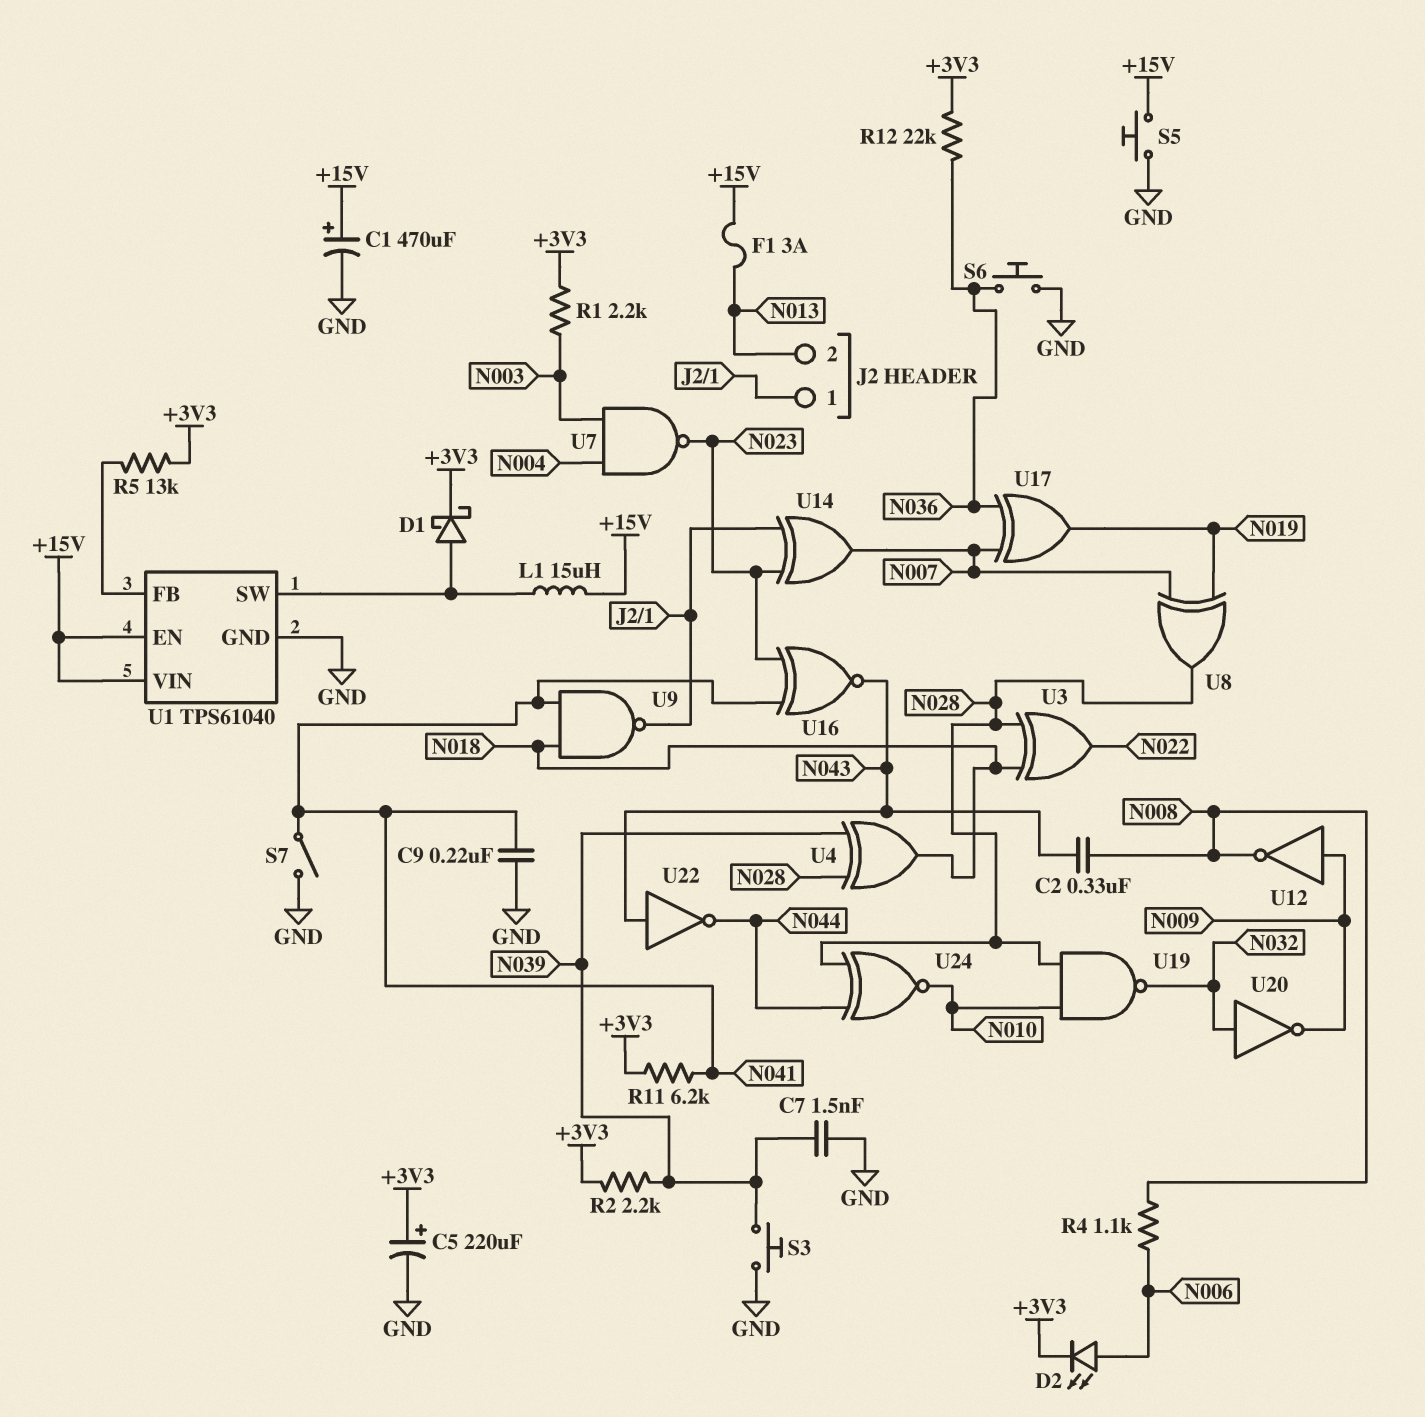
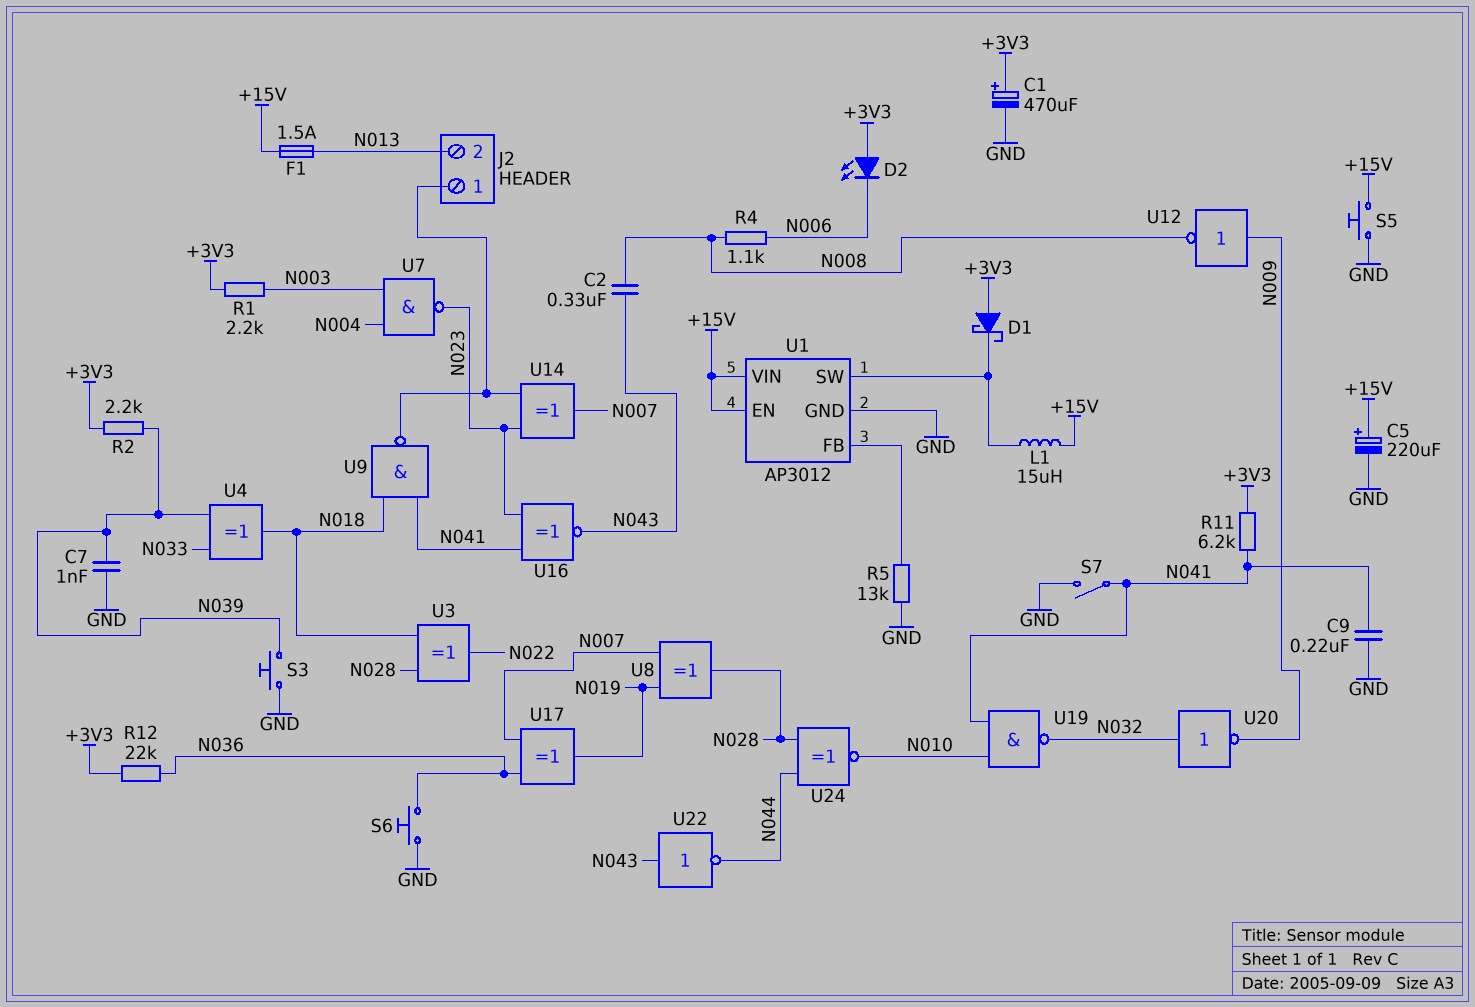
C1: 470uF (plus +15V, minus GND) -> 470uF (plus +3V3, minus GND)
C5: 220uF (plus +3V3, minus GND) -> 220uF (plus +15V, minus GND)
C7: 1.5nF (GND, N039) -> 1nF (GND, N039)
D1: schottky (A U1/SW, K +3V3) -> schottky (A +3V3, K U1/SW)
D2: LED (A N006, K +3V3) -> LED (A +3V3, K N006)
F1: 3A (+15V, N013) -> 1.5A (+15V, N013)
R5: 13k (+3V3, U1/FB) -> 13k (GND, U1/FB)
U1: TPS61040 -> AP3012
U4: XOR (in N028, in N039, out N018) -> XOR (in N033, in N039, out N018)
U19: NAND (in N010, in N028, out N032) -> NAND (in N010, in N041, out N032)

